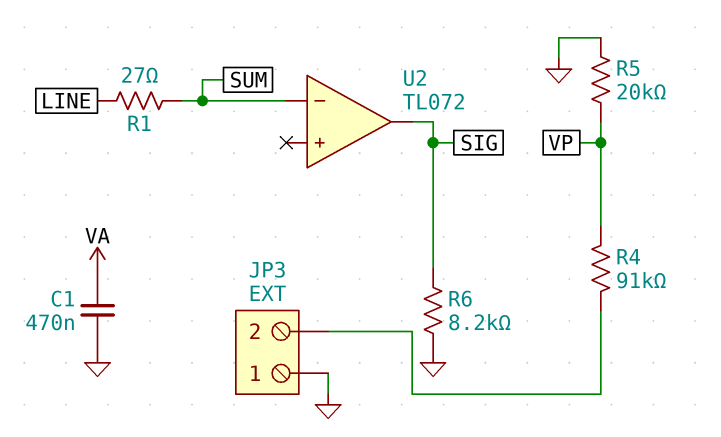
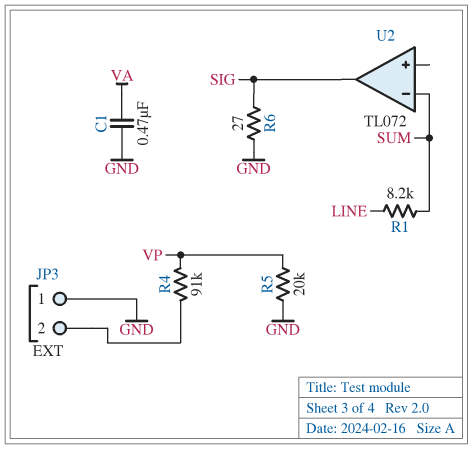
R1: 27 (LINE, SUM) -> 8.2k (LINE, SUM)
R6: 8.2k (GND, SIG) -> 27 (GND, SIG)

